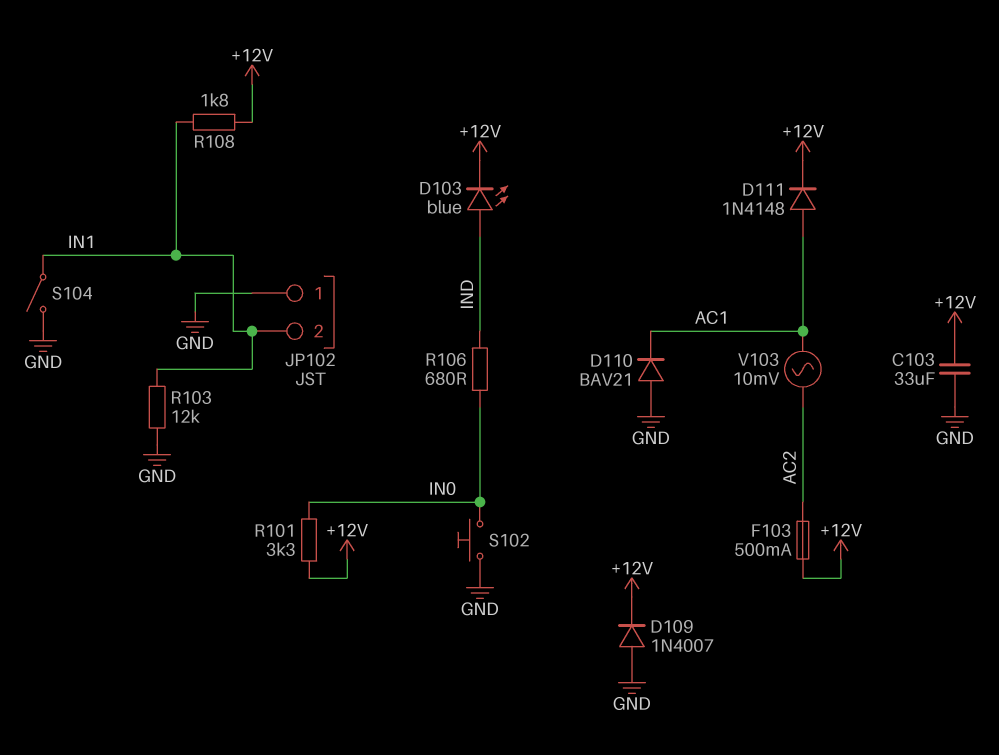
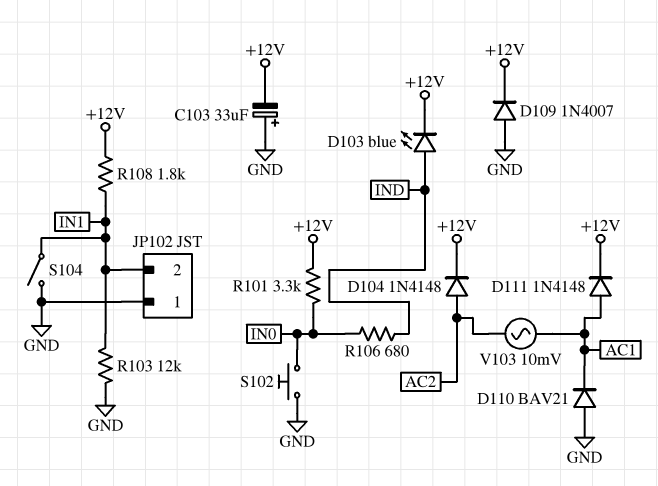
C103: 33uF (+12V, GND) -> 33uF (plus GND, minus +12V)
D104: none -> diode 1N4148 (A AC2, K +12V)
F103: 500mA (+12V, AC2) -> none

